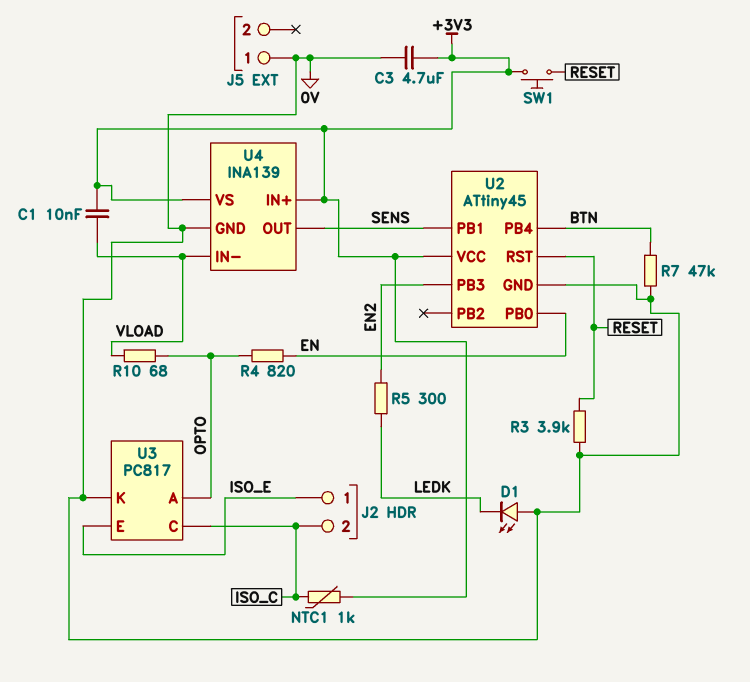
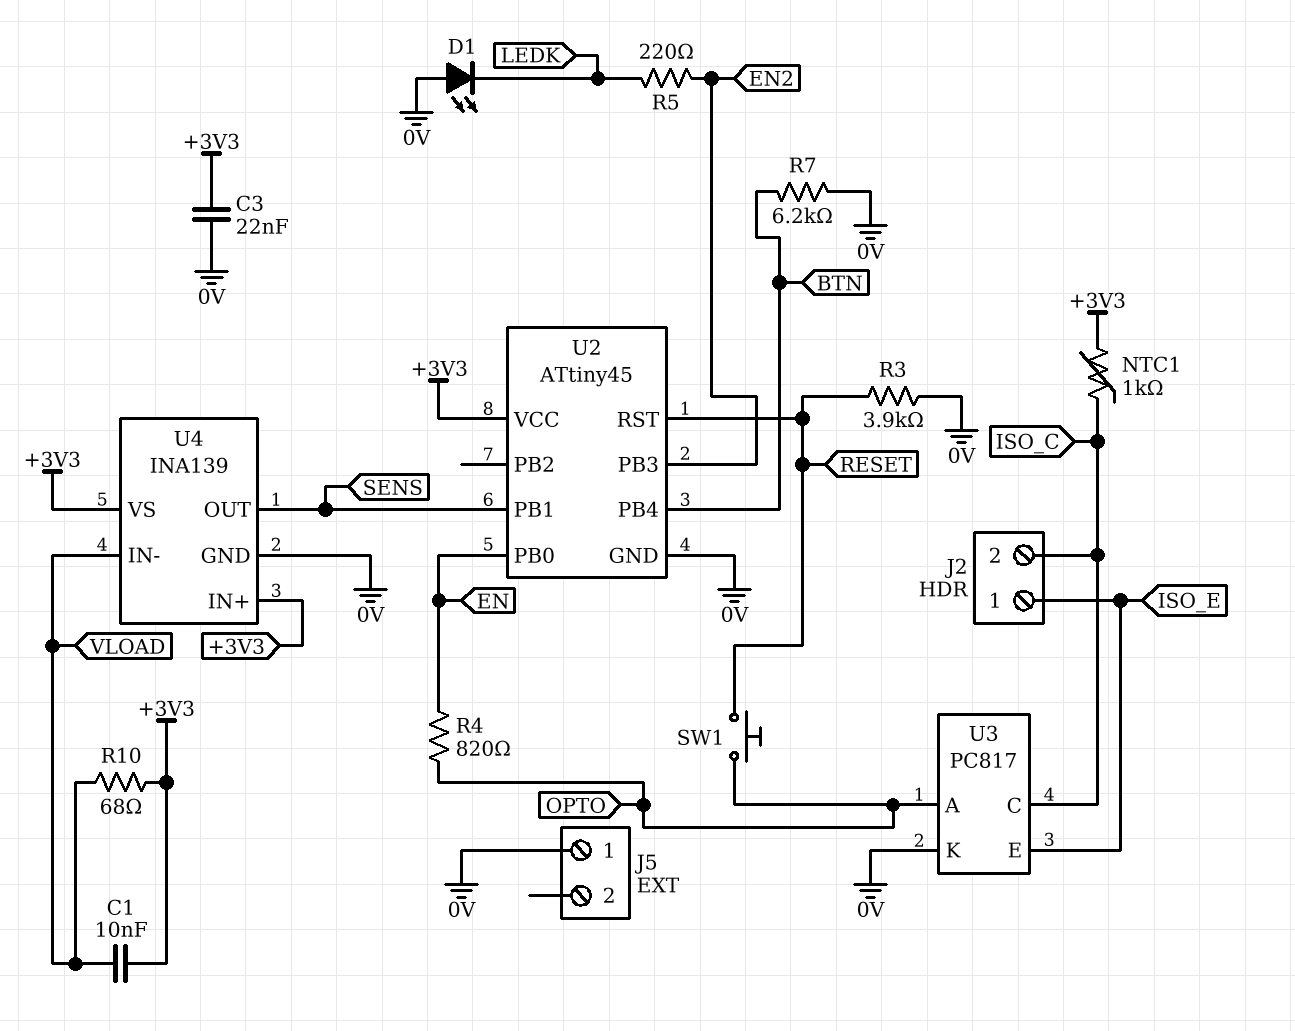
C3: 4.7uF (+3V3, 0V) -> 22nF (+3V3, 0V)
R5: 300 (EN2, LEDK) -> 220 (EN2, LEDK)
R7: 47k (0V, BTN) -> 6.2k (0V, BTN)
R10: 68 (OPTO, VLOAD) -> 68 (+3V3, VLOAD)
SW1: button (+3V3, RESET) -> button (OPTO, RESET)

